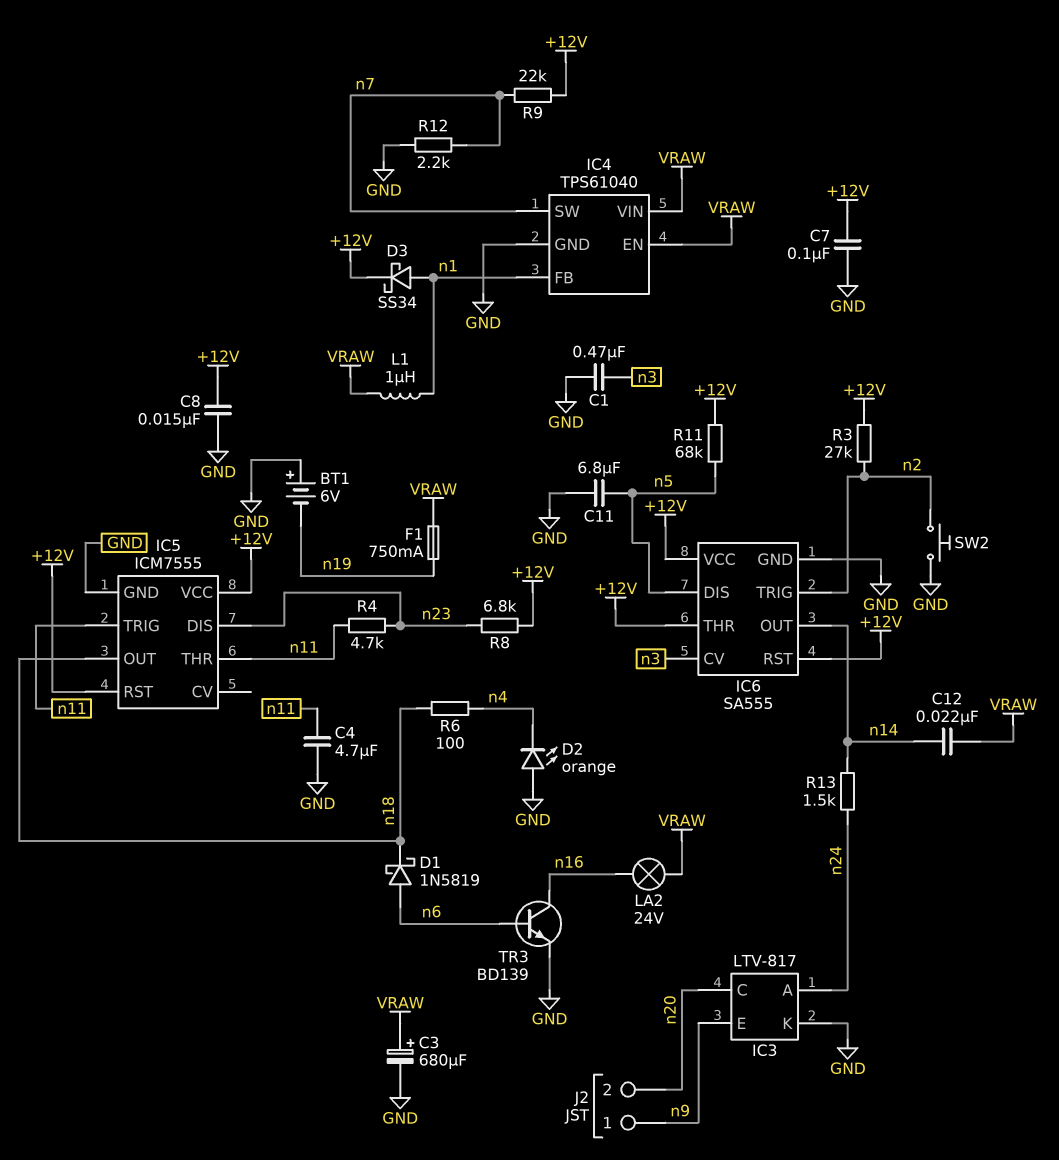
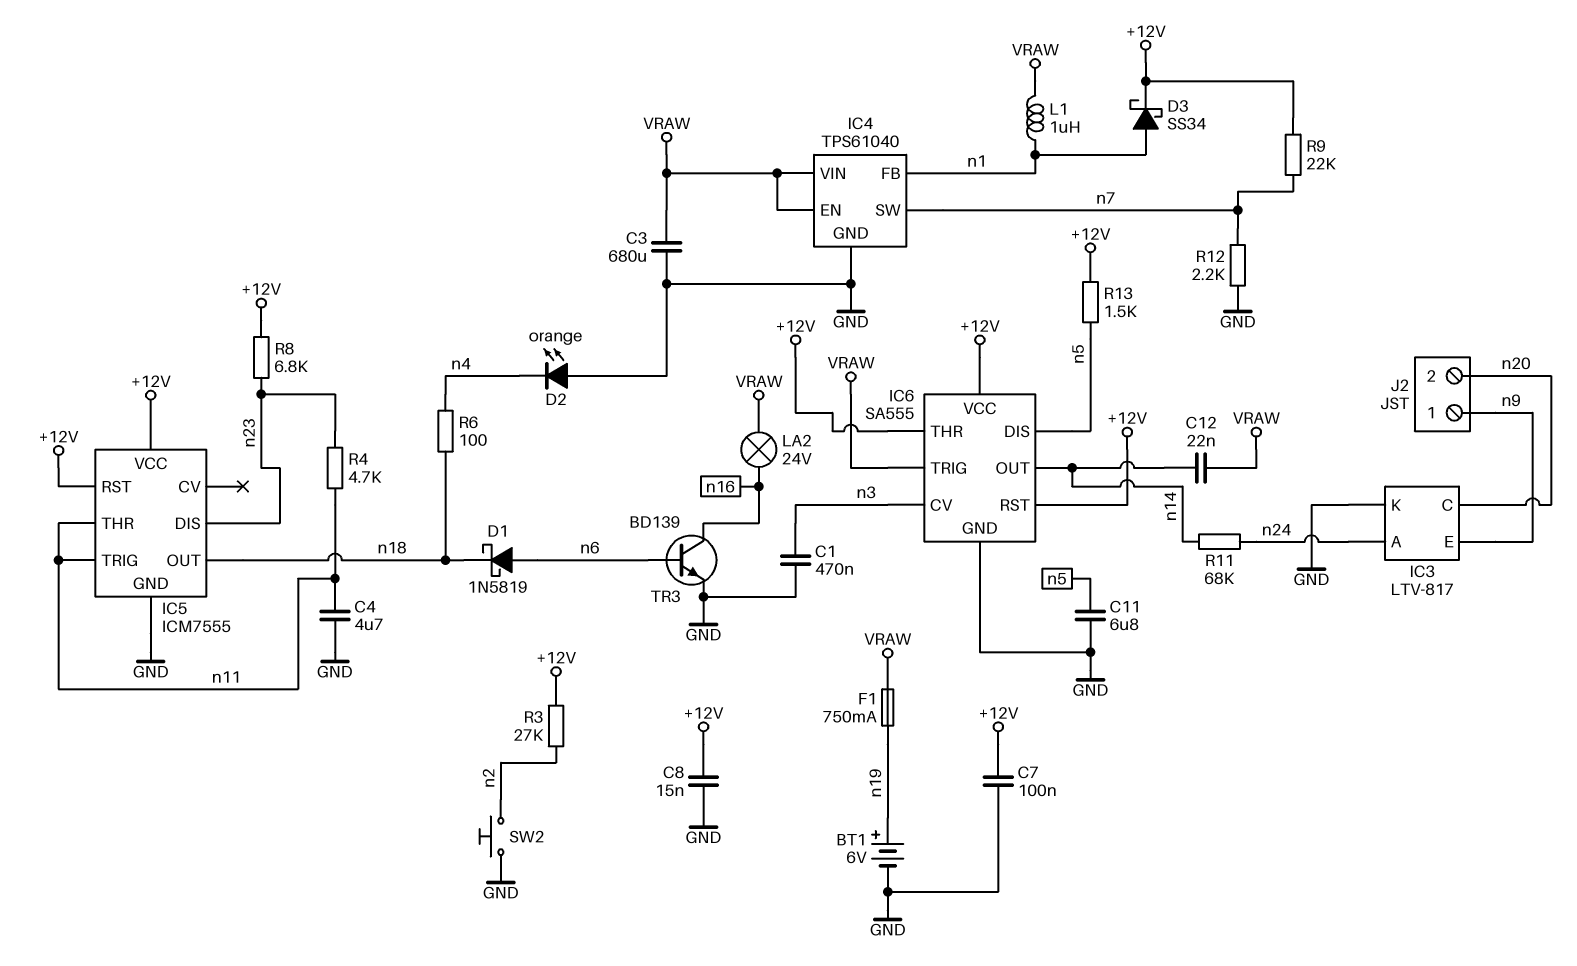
BT1: 6V (plus GND, minus n19) -> 6V (plus n19, minus GND)
C3: 680uF (plus VRAW, minus GND) -> 680uF (GND, VRAW)
IC6 pin TRIG: n2 -> VRAW
R11: 68k (+12V, n5) -> 68k (n14, n24)
R13: 1.5k (n14, n24) -> 1.5k (+12V, n5)

